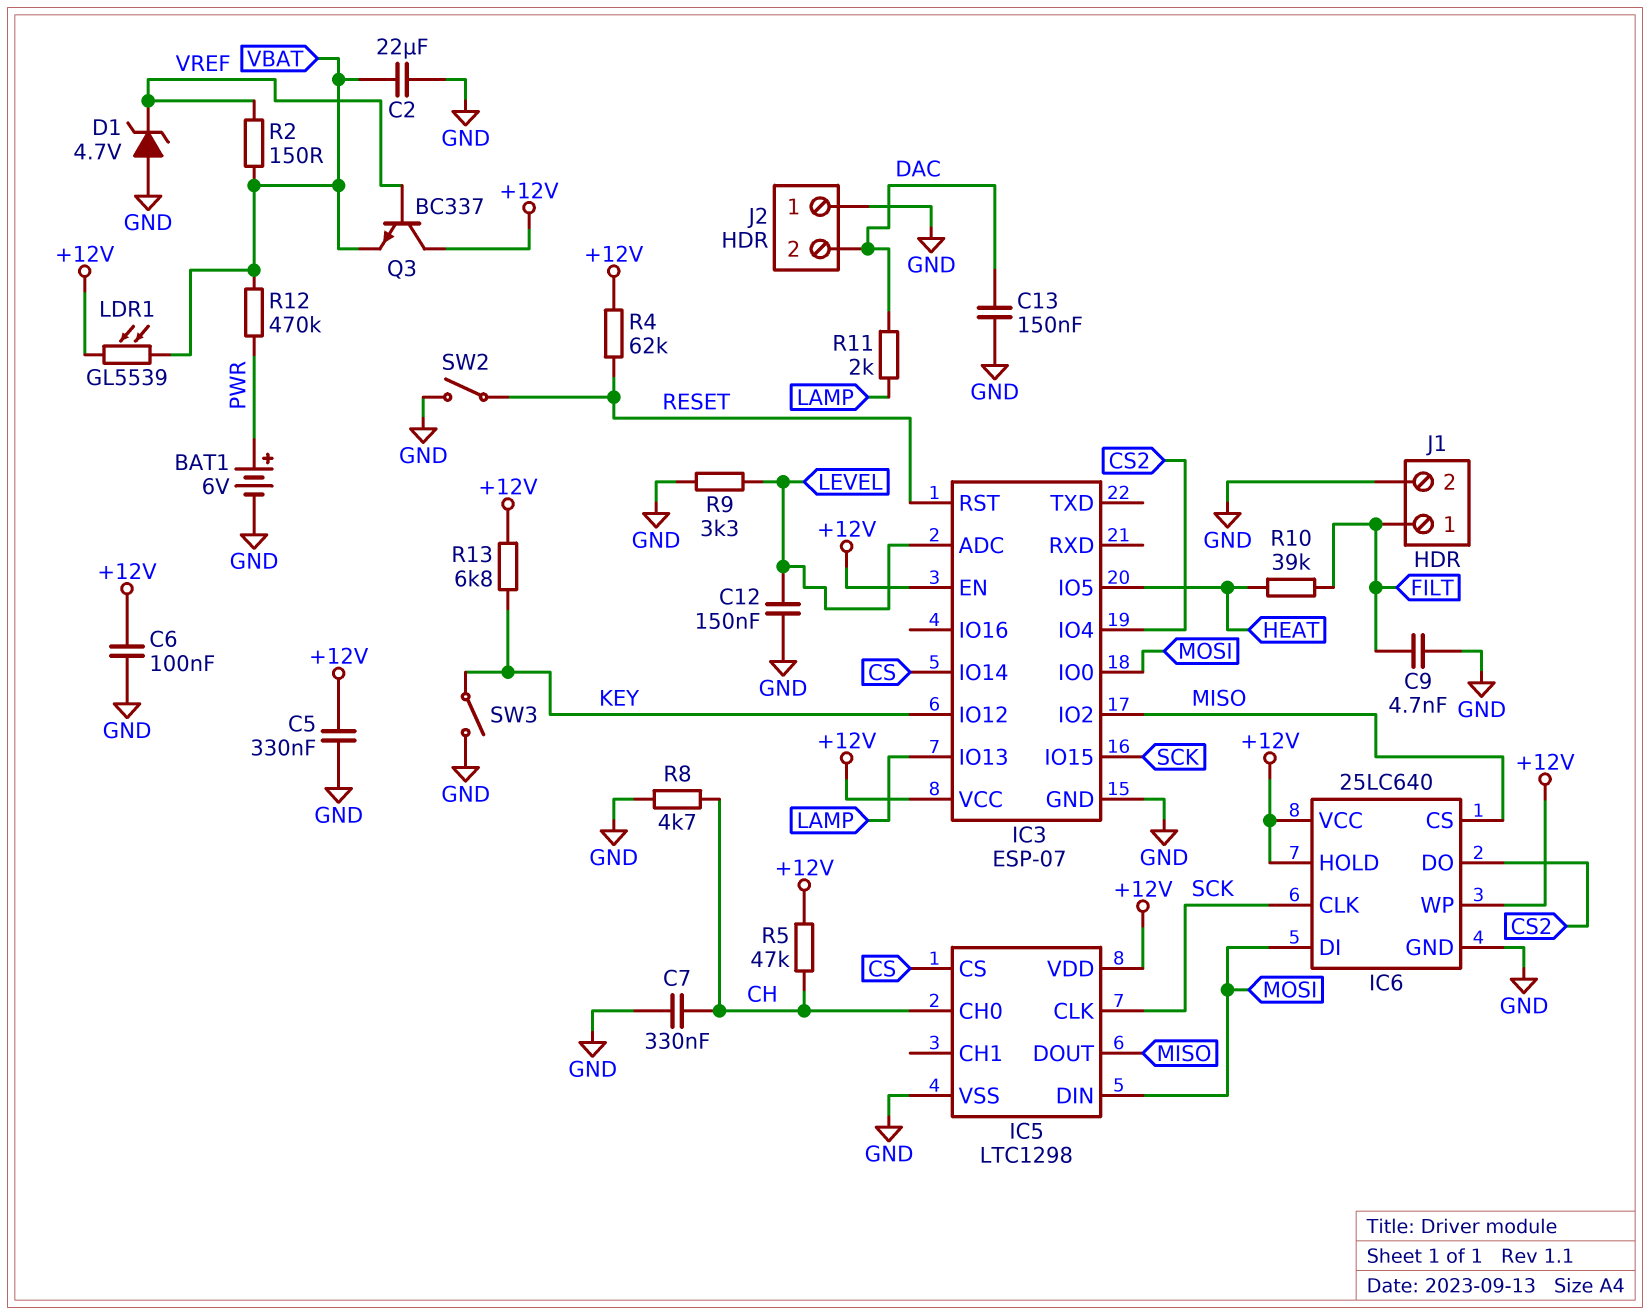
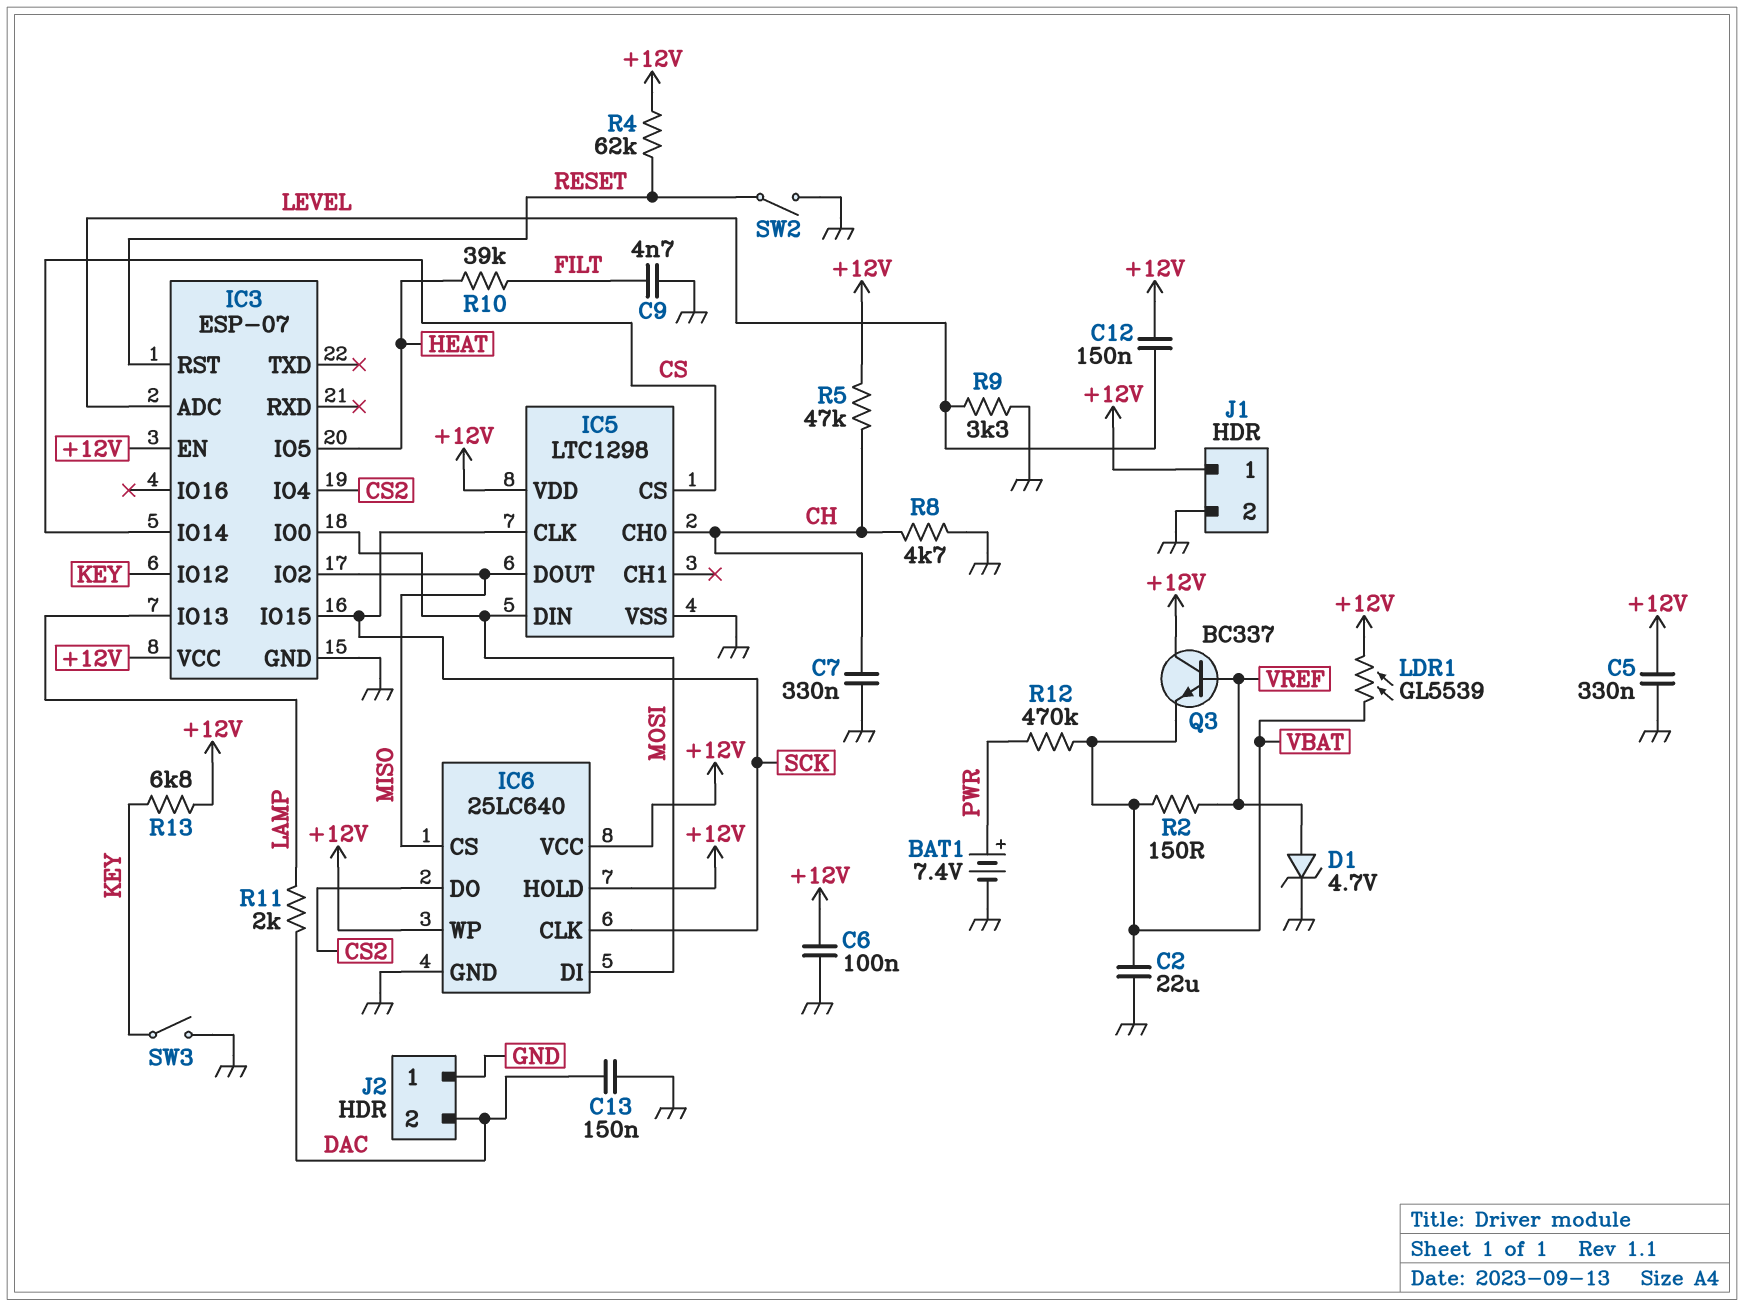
BAT1: 6V (plus PWR, minus GND) -> 7.4V (plus PWR, minus GND)
C12: 150nF (GND, LEVEL) -> 150nF (+12V, LEVEL)
D1: zener 4.7V (A GND, K VREF) -> zener 4.7V (A VREF, K GND)
J1 pin 1: FILT -> +12V

